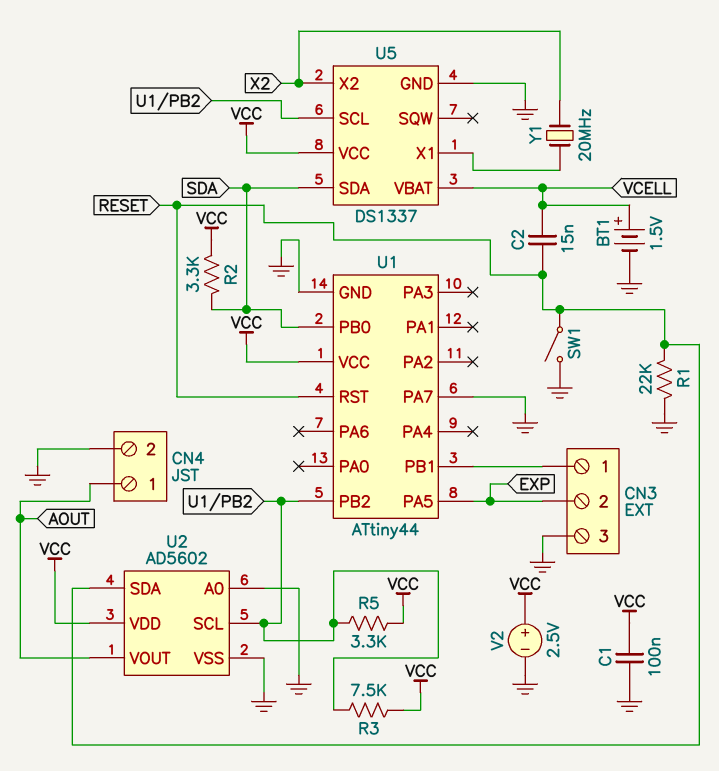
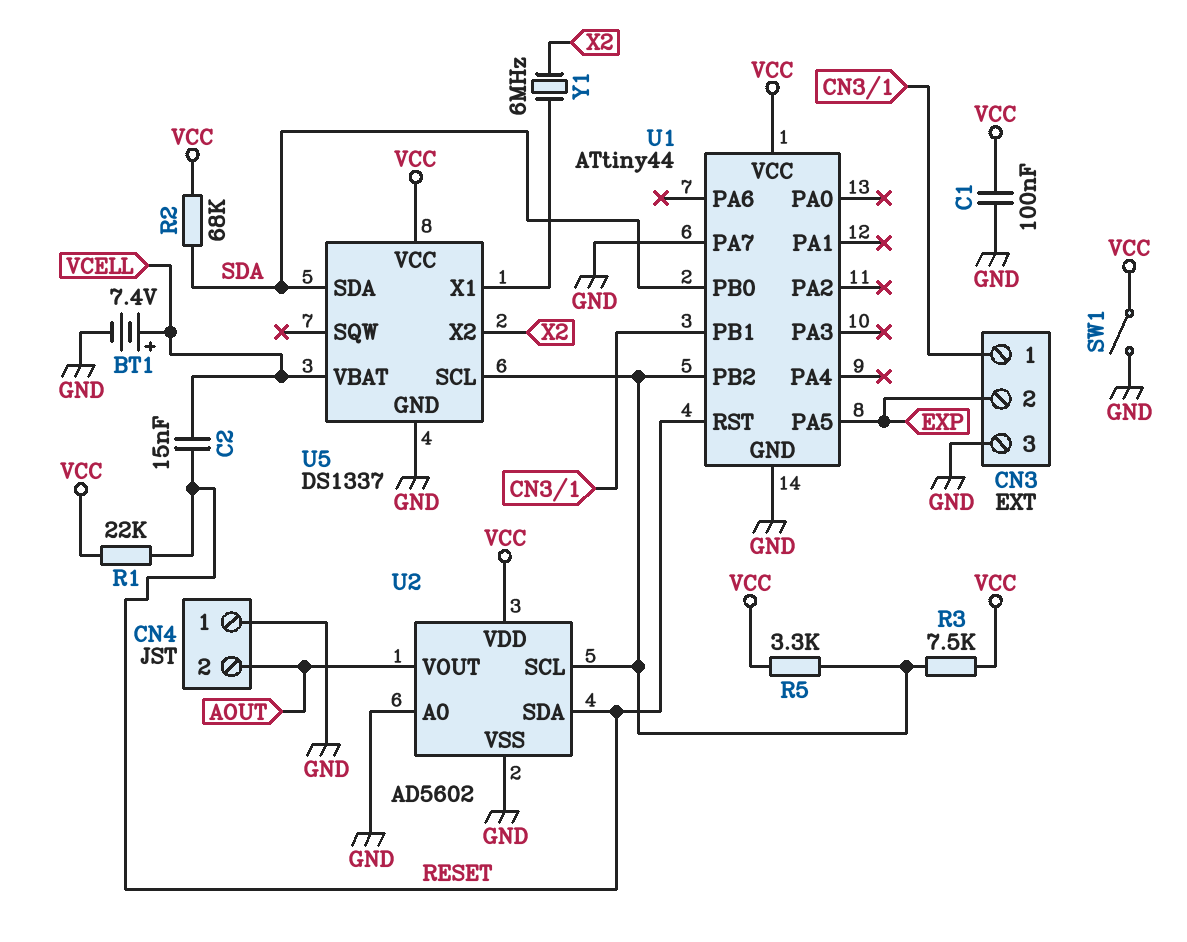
BT1: 1.5V (plus VCELL, minus GND) -> 7.4V (plus VCELL, minus GND)
CN4 pin 1: AOUT -> GND
CN4 pin 2: GND -> AOUT
R1: 22k (GND, RESET) -> 22k (RESET, VCC)
R2: 3.3k (SDA, VCC) -> 68k (SDA, VCC)
SW1: switch (GND, RESET) -> switch (GND, VCC)
V2: 2.5V (plus VCC, minus GND) -> none
Y1: 20MHz (U5/X1, X2) -> 6MHz (U5/X1, X2)

